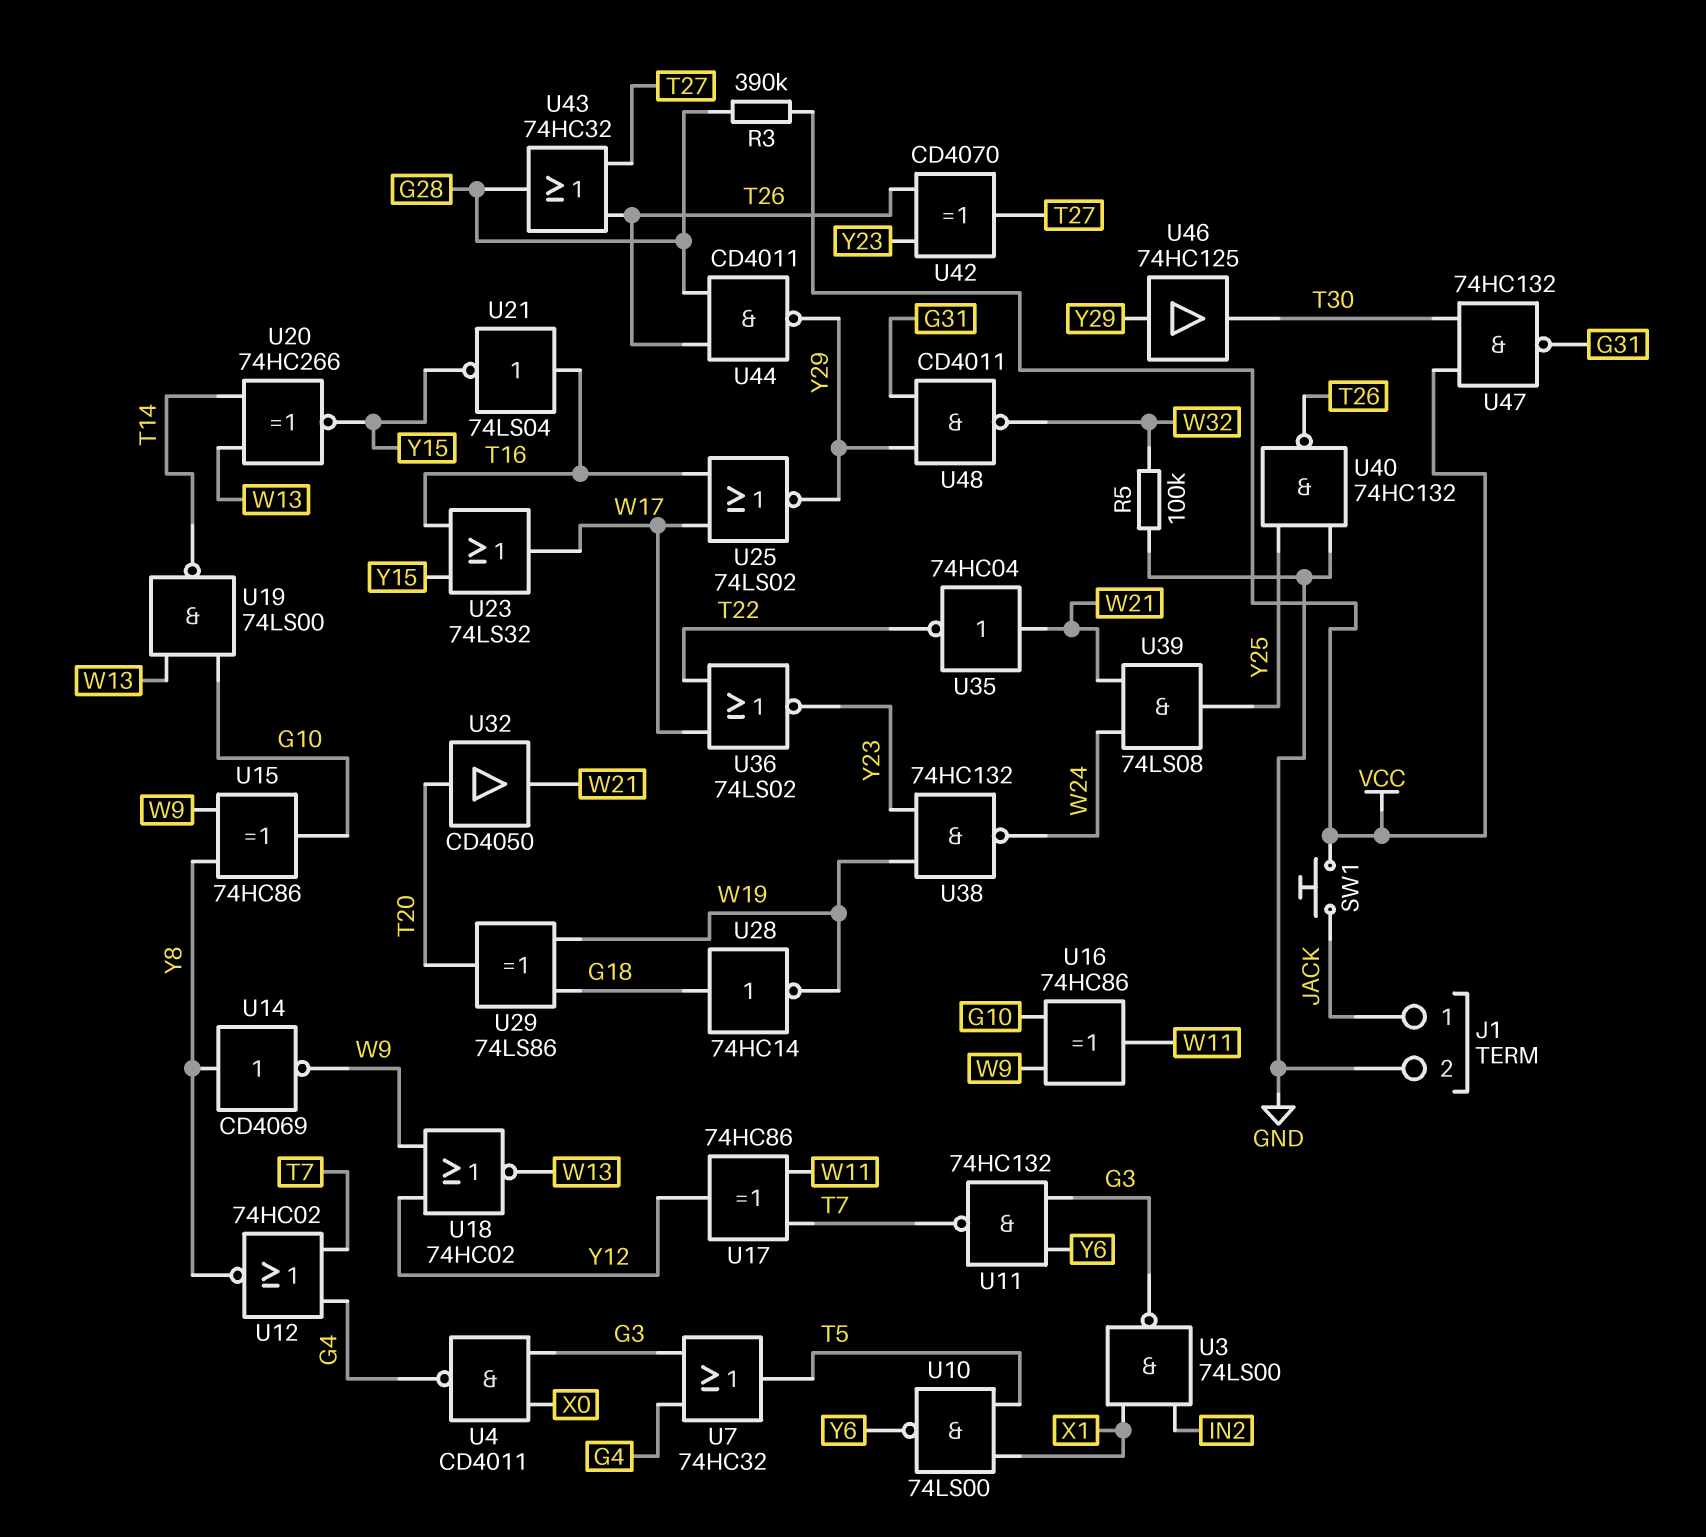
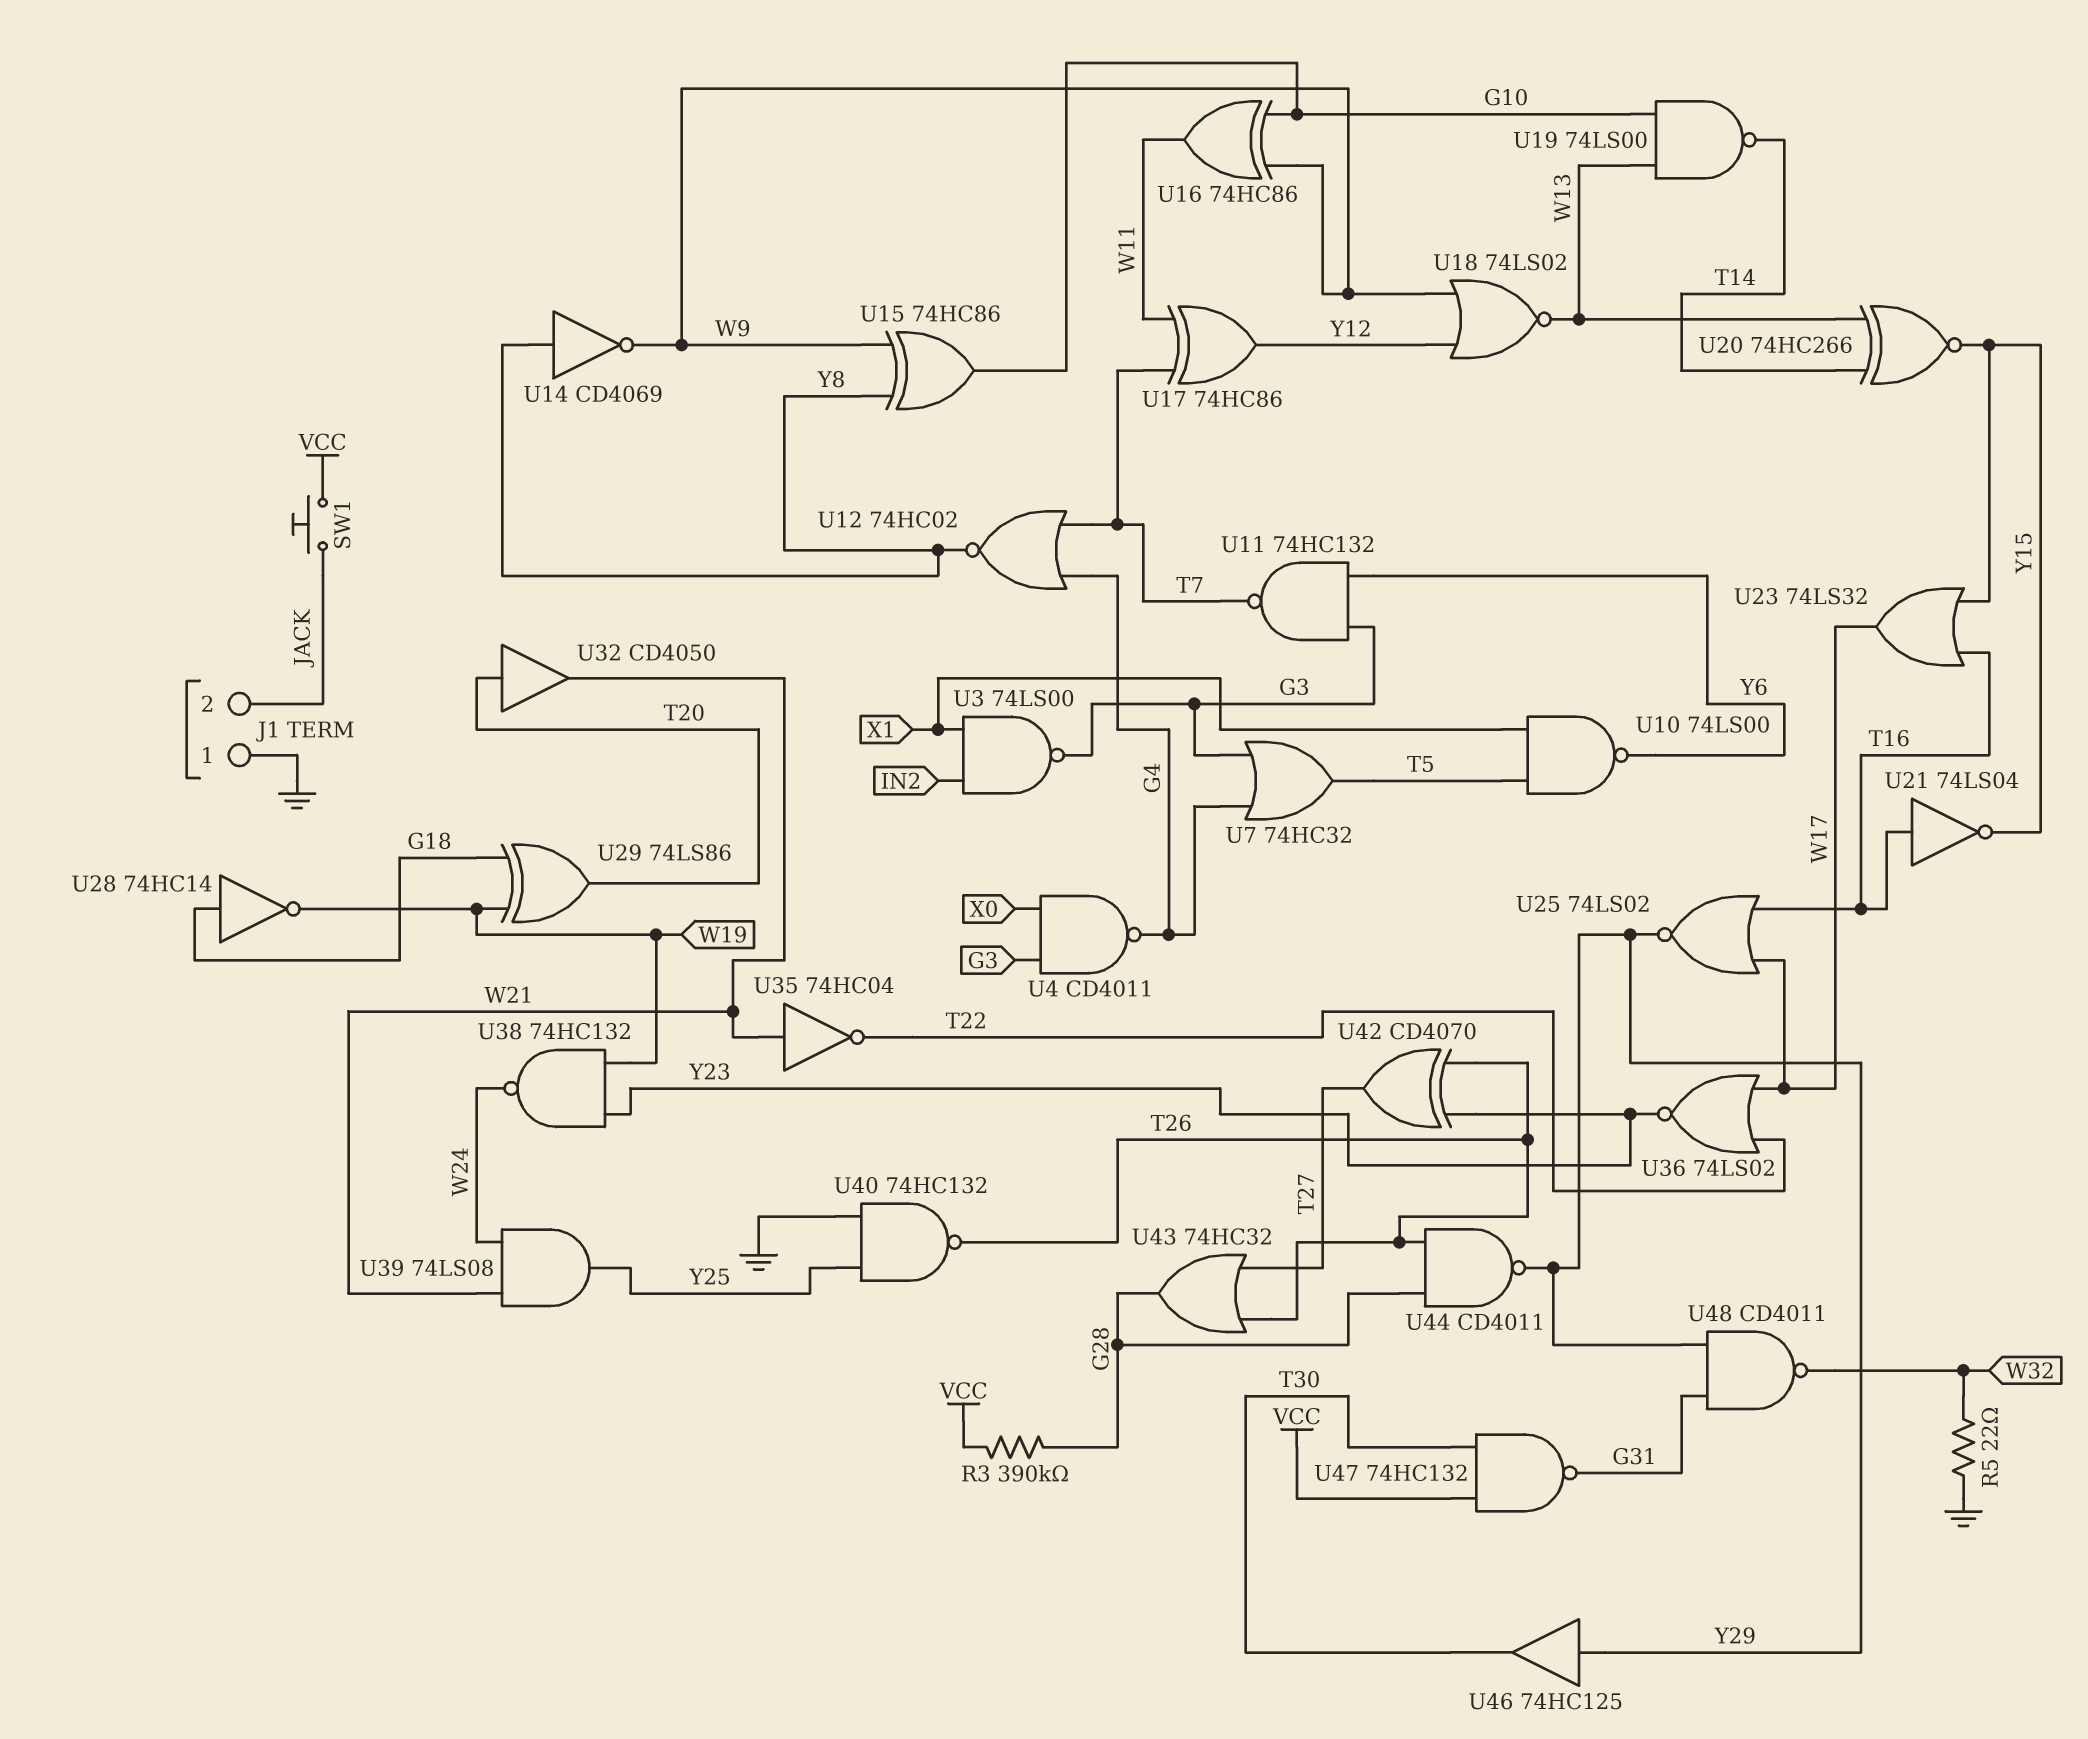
J1 pin 1: JACK -> GND
J1 pin 2: GND -> JACK
R5: 100k (GND, W32) -> 22 (GND, W32)
U18: NOR 74HC02 (in W9, in Y12, out W13) -> NOR 74LS02 (in W9, in Y12, out W13)

